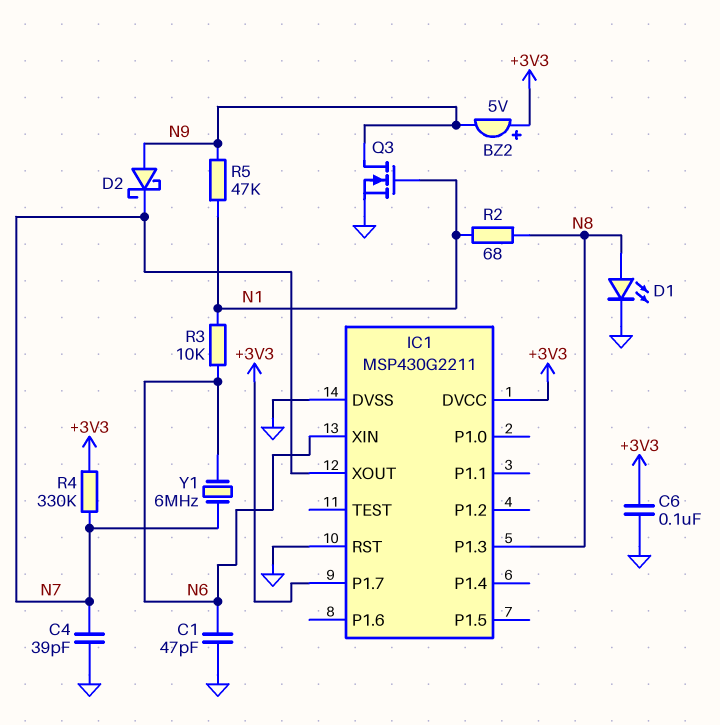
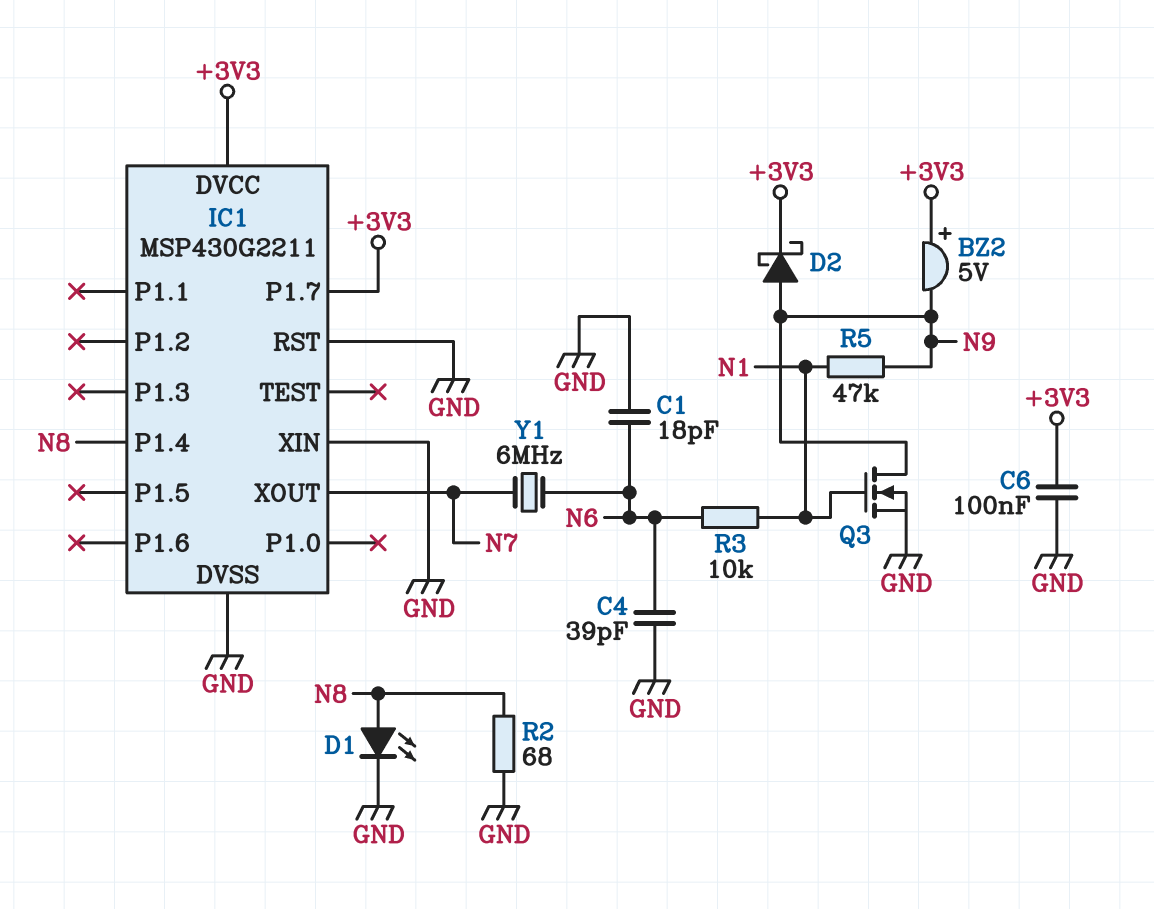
C1: 47pF (GND, N6) -> 18pF (GND, N6)
C4: 39pF (GND, N7) -> 39pF (GND, N6)
D2: schottky (A N9, K N7) -> schottky (A N9, K +3V3)
IC1 pin P1.3: N8 -> none
IC1 pin P1.4: none -> N8
IC1 pin XIN: N6 -> GND
R2: 68 (N1, N8) -> 68 (GND, N8)
R4: 330k (+3V3, N7) -> none

